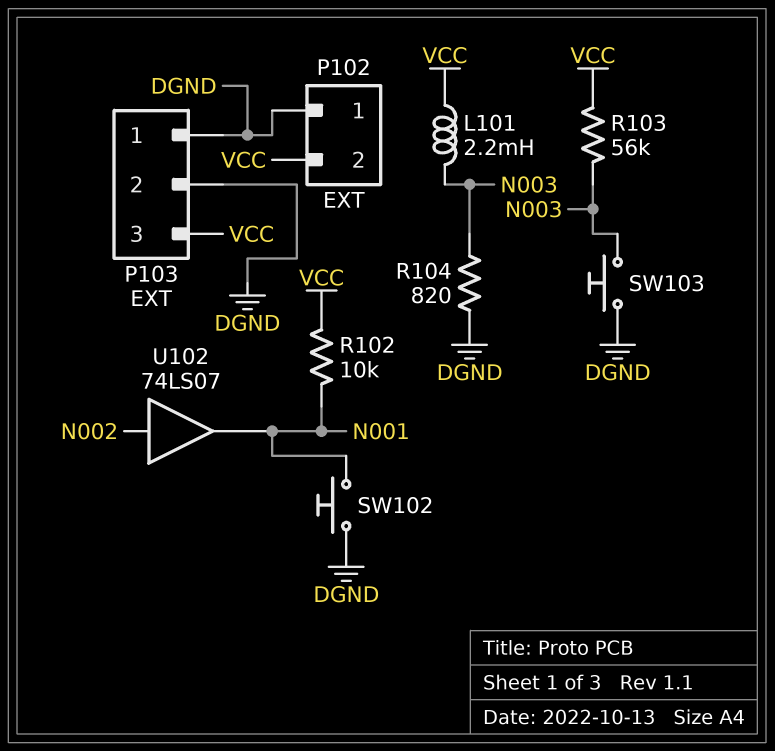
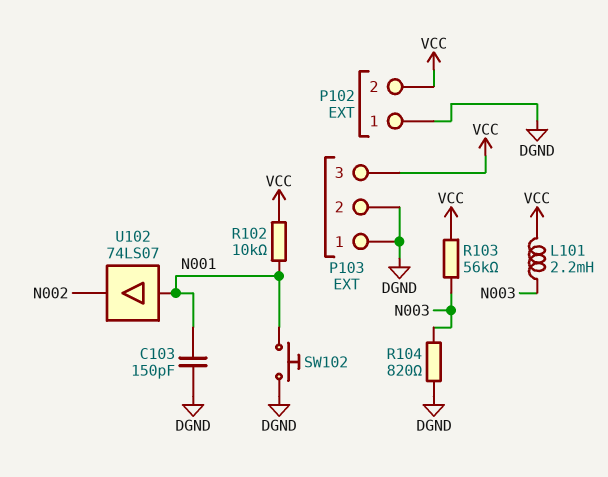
C103: none -> 150pF (DGND, N001)
SW103: button (DGND, N003) -> none
U102: buffer 74LS07 (in N002, out N001) -> buffer 74LS07 (in N001, out N002)

